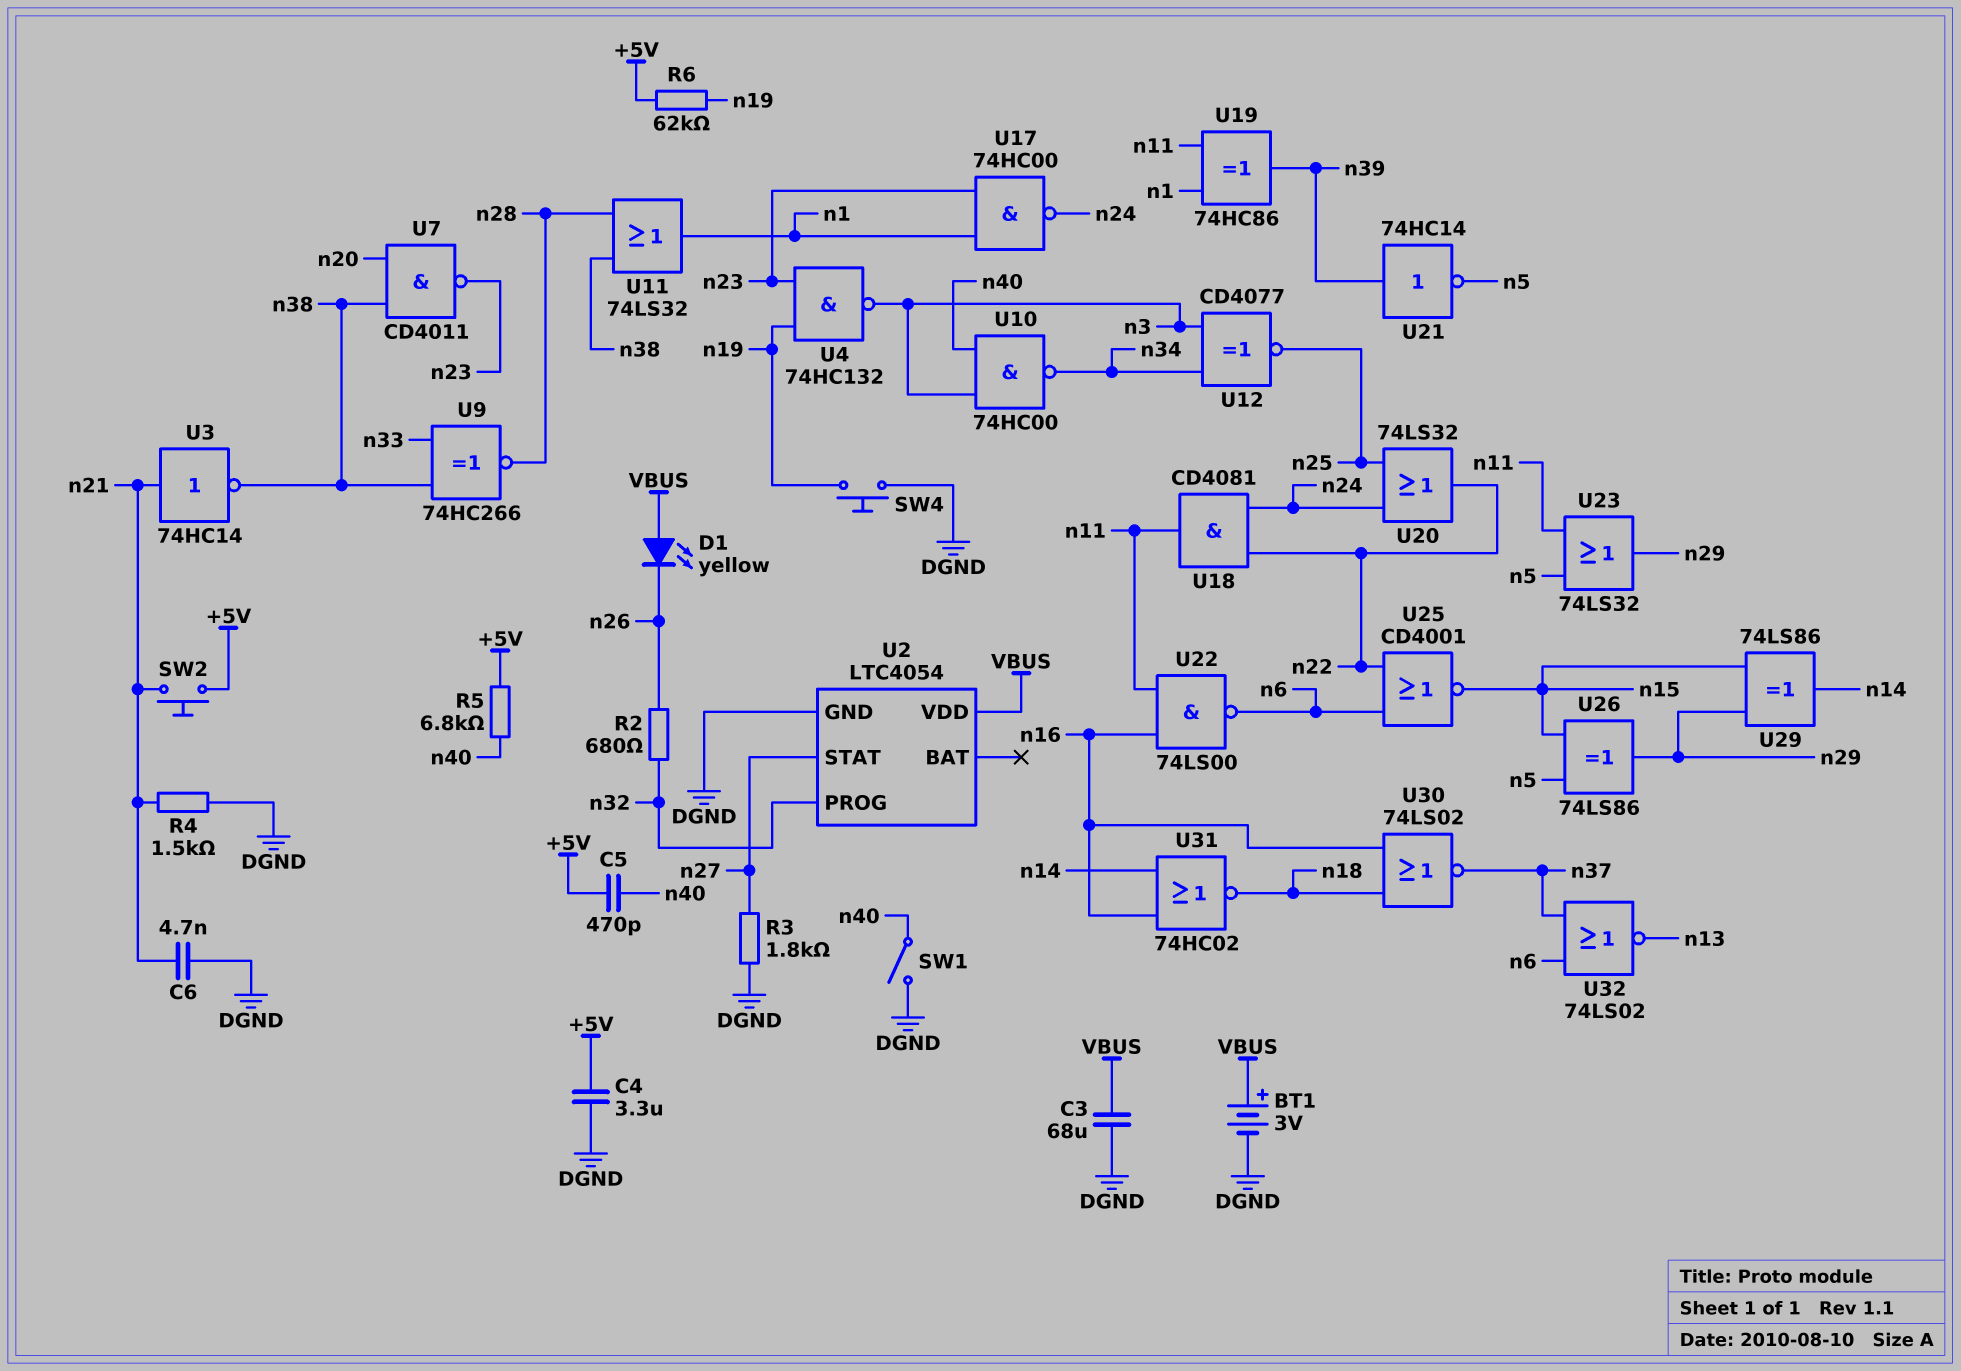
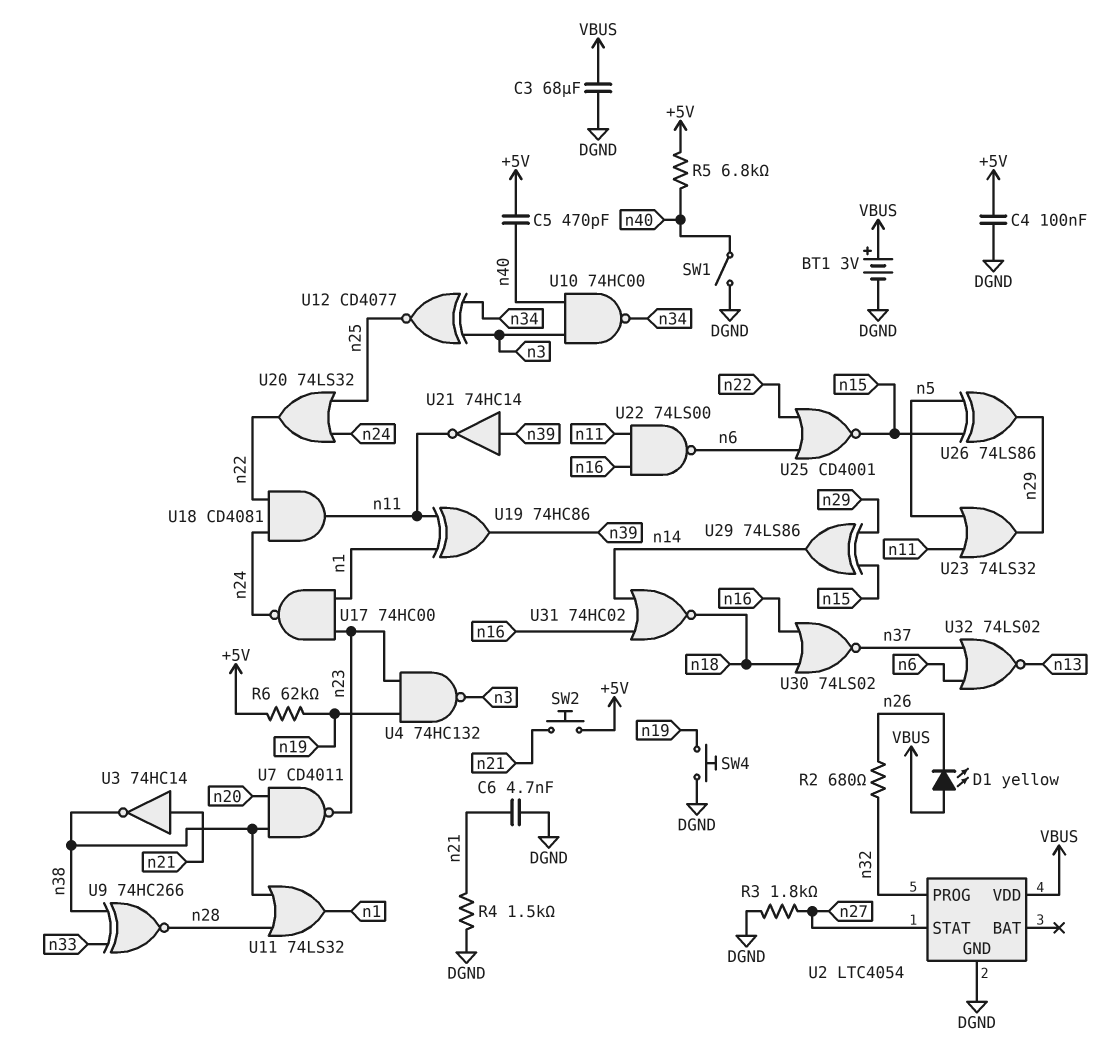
C4: 3.3uF (+5V, DGND) -> 100nF (+5V, DGND)
U21: NOT 74HC14 (in n39, out n5) -> NOT 74HC14 (in n39, out n11)

